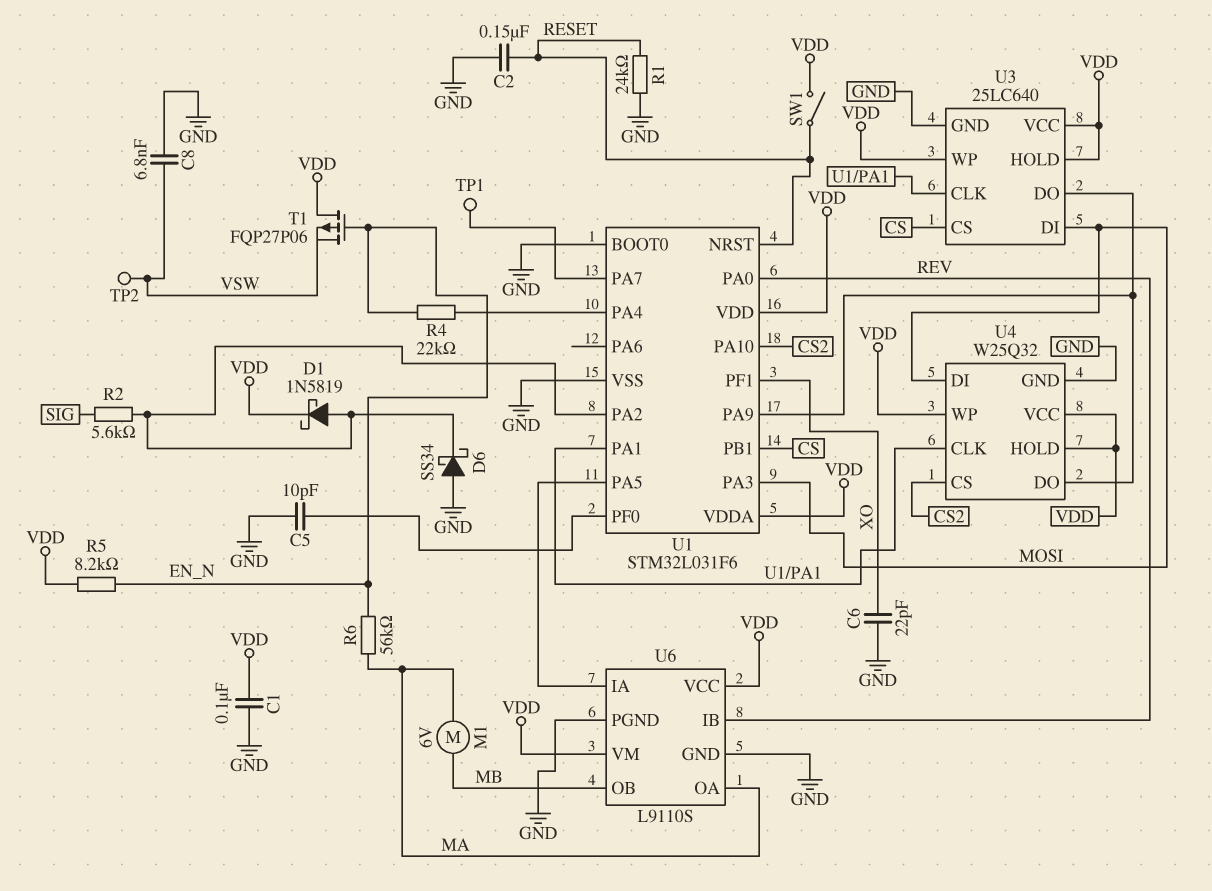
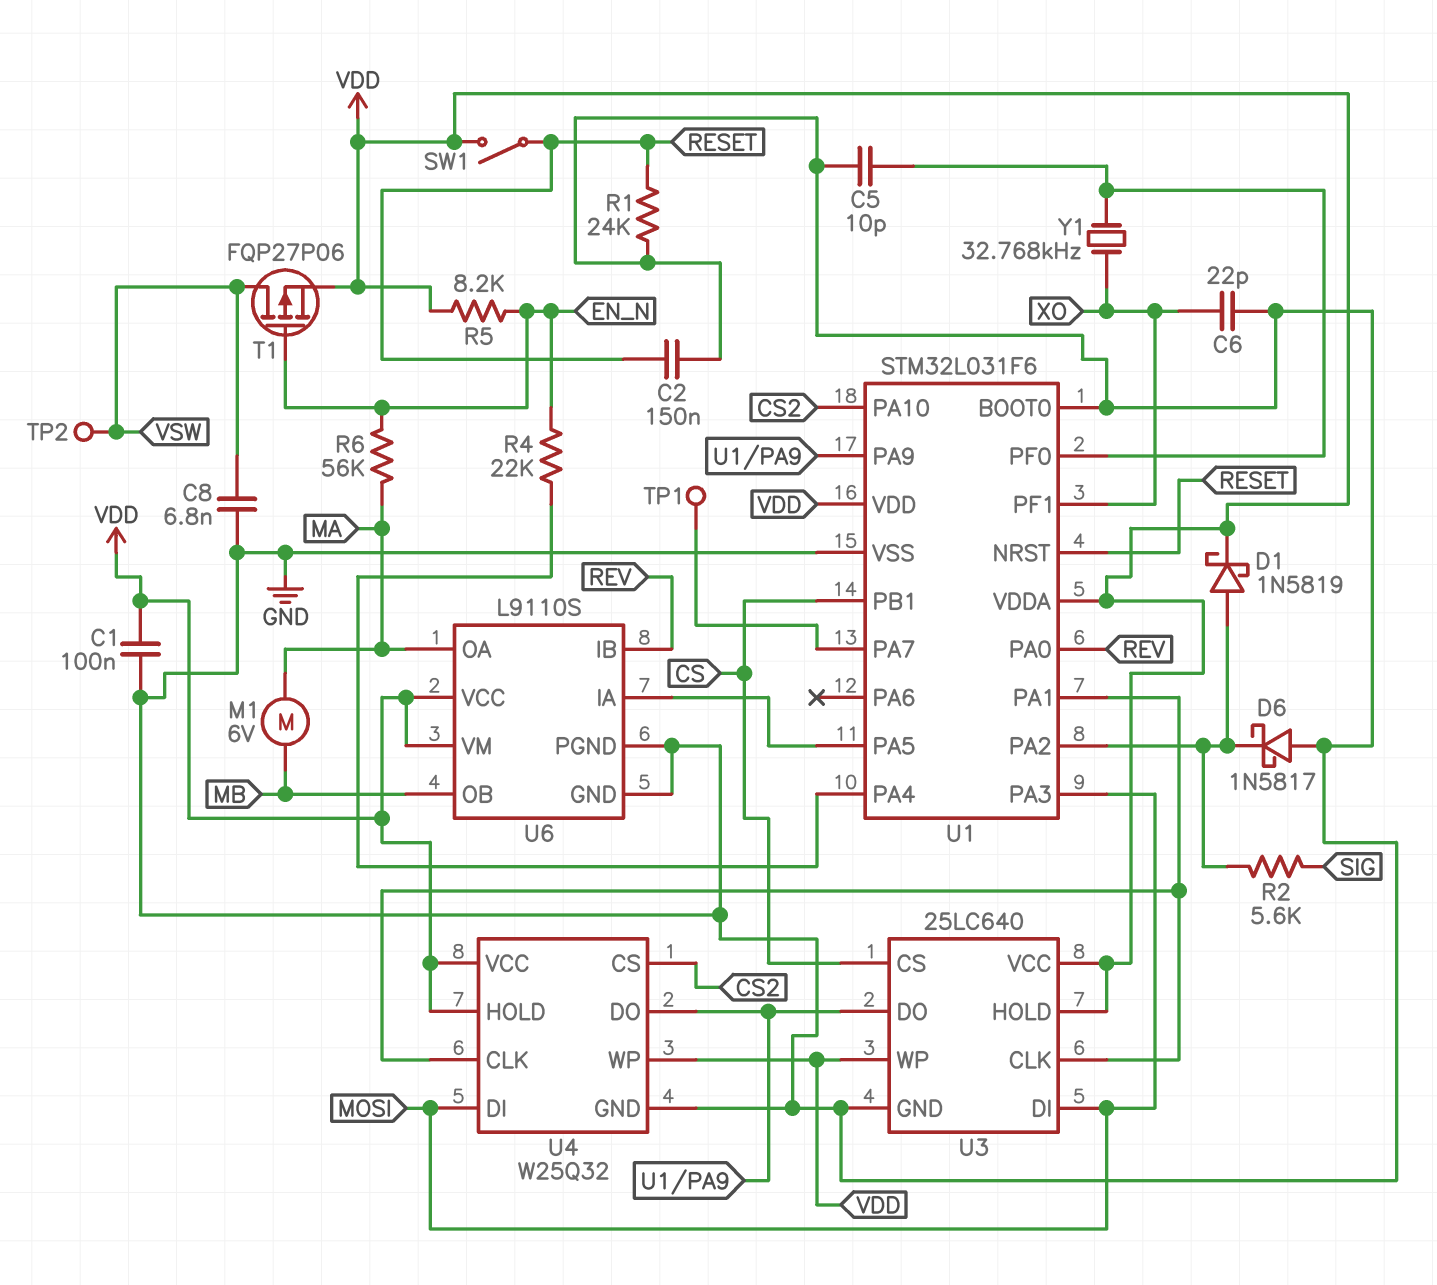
D6: schottky SS34 (A GND, K U1/PA2) -> schottky 1N5817 (A GND, K U1/PA2)
T1: PMOS FQP27P06 (G EN_N, D VDD, S VSW) -> PMOS FQP27P06 (G EN_N, D VSW, S VDD)
Y1: none -> 32.768kHz (U1/PF0, XO)

